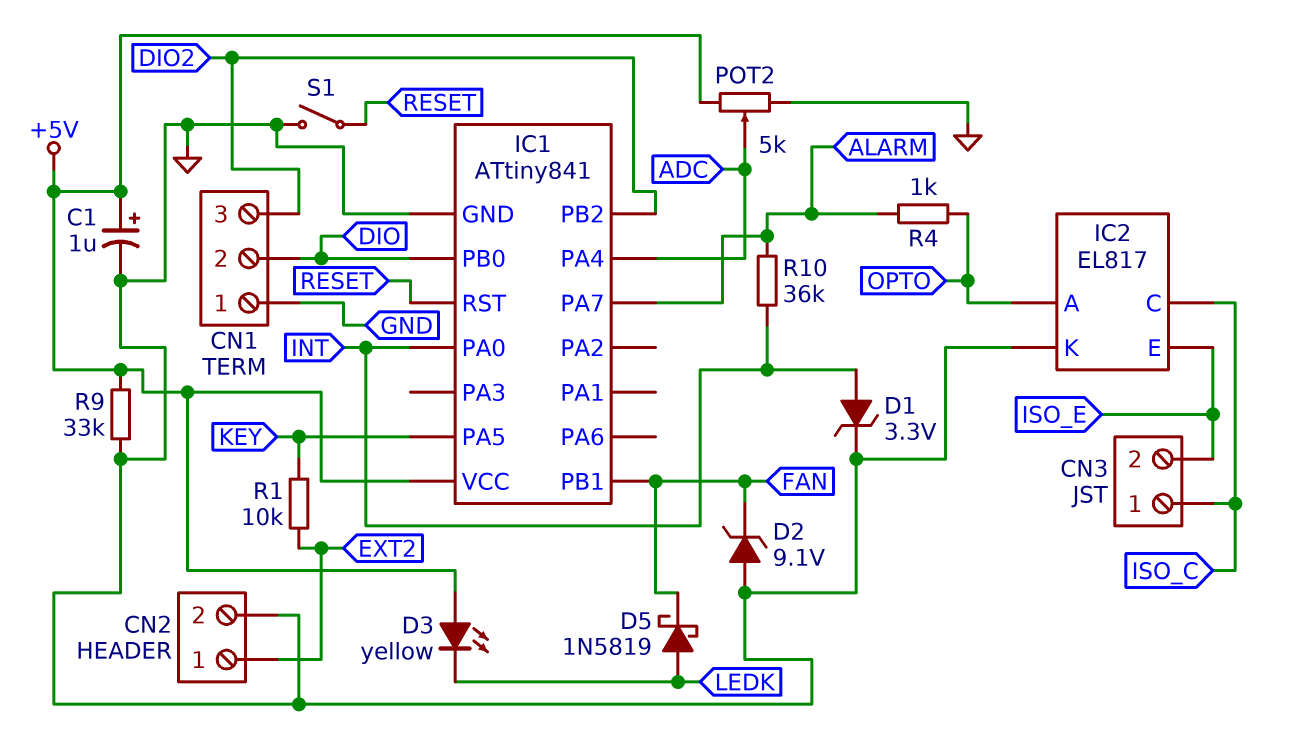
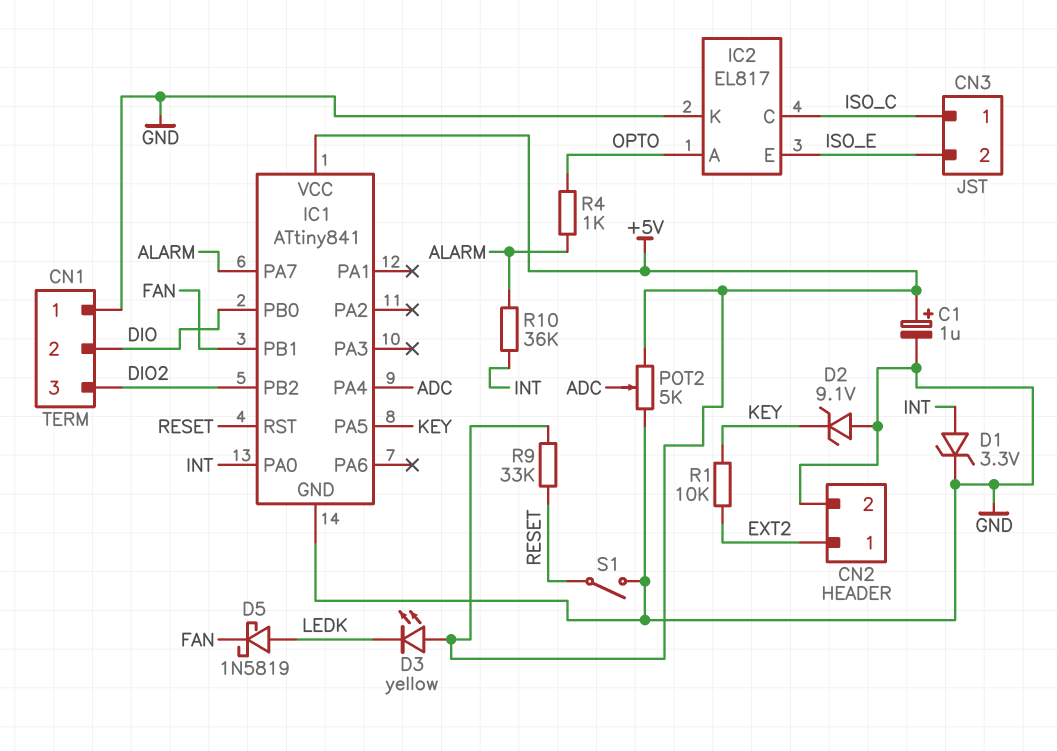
D2: zener 9.1V (A GND, K FAN) -> zener 9.1V (A GND, K KEY)
R9: 33k (+5V, GND) -> 33k (+5V, RESET)

